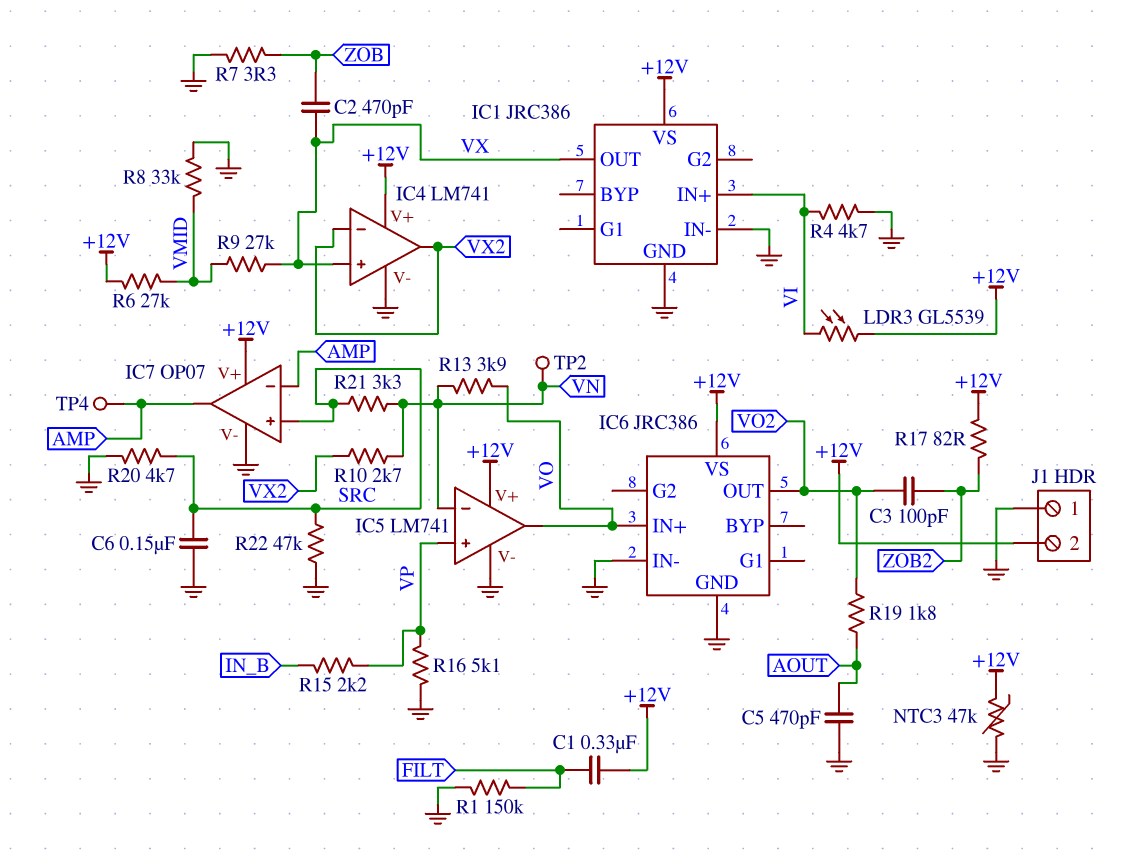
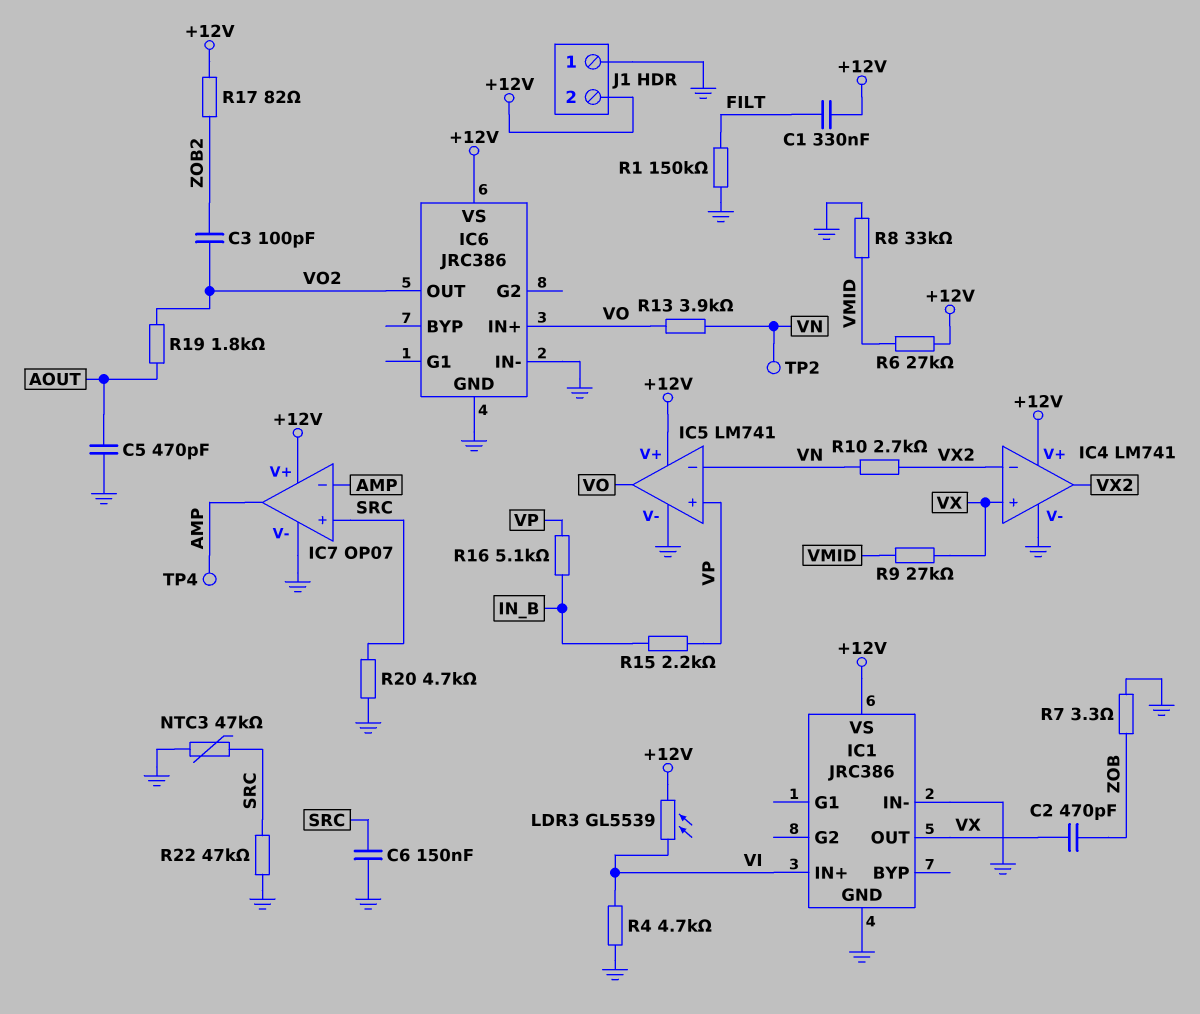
NTC3: 47k (+12V, GND) -> 47k (GND, SRC)
R16: 5.1k (GND, VP) -> 5.1k (IN_B, VP)
R21: 3.3k (SRC, VN) -> none

